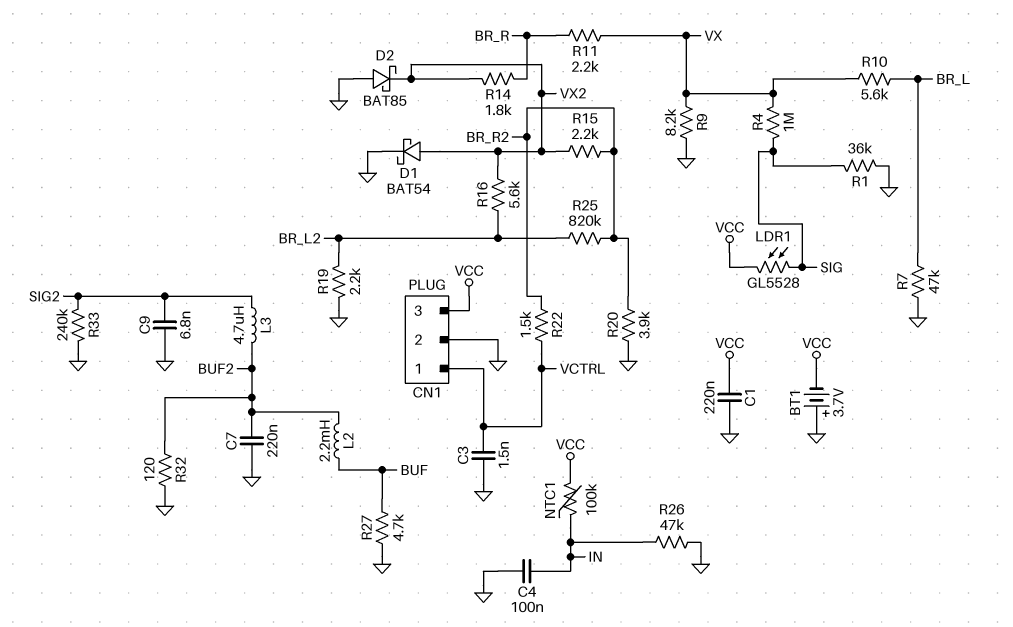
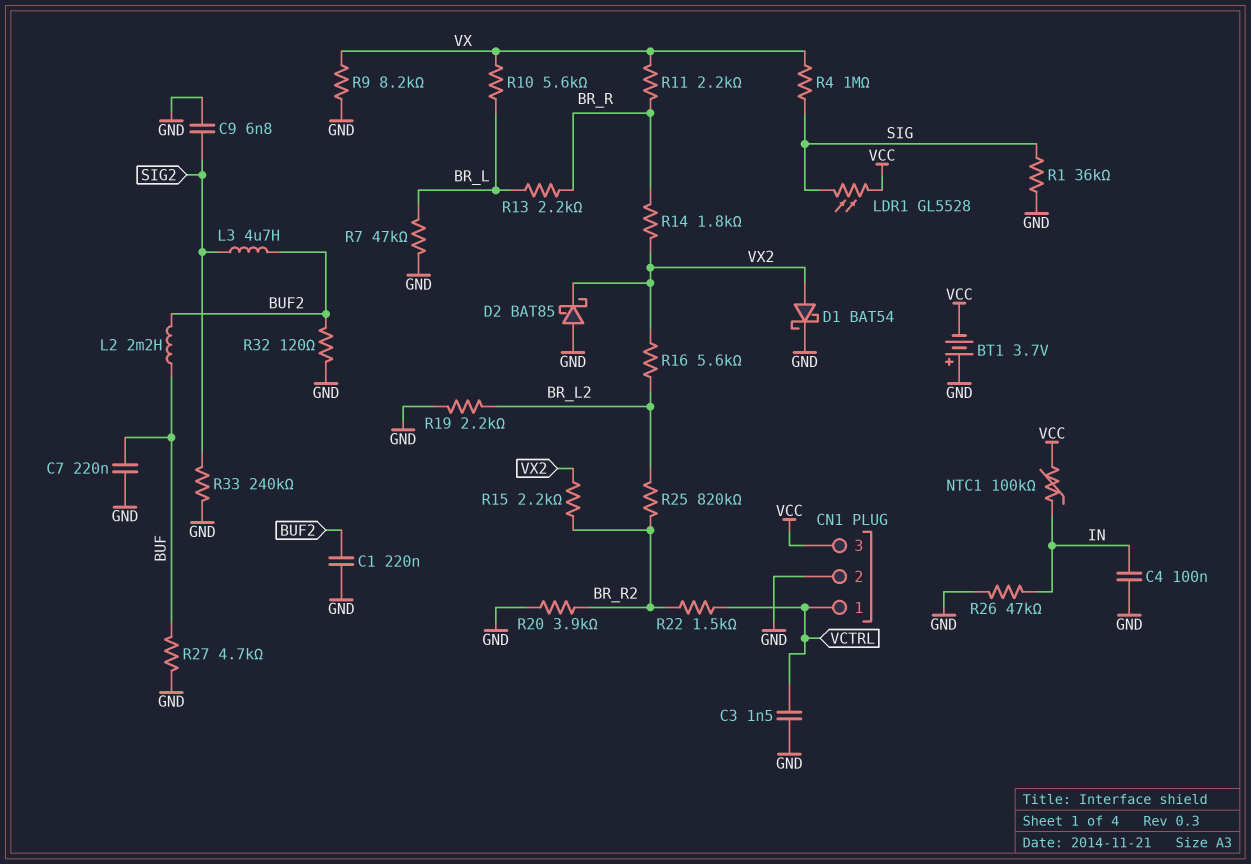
C1: 220nF (GND, VCC) -> 220nF (BUF2, GND)
C7: 220nF (BUF2, GND) -> 220nF (BUF, GND)
R13: none -> 2.2k (BR_L, BR_R)

